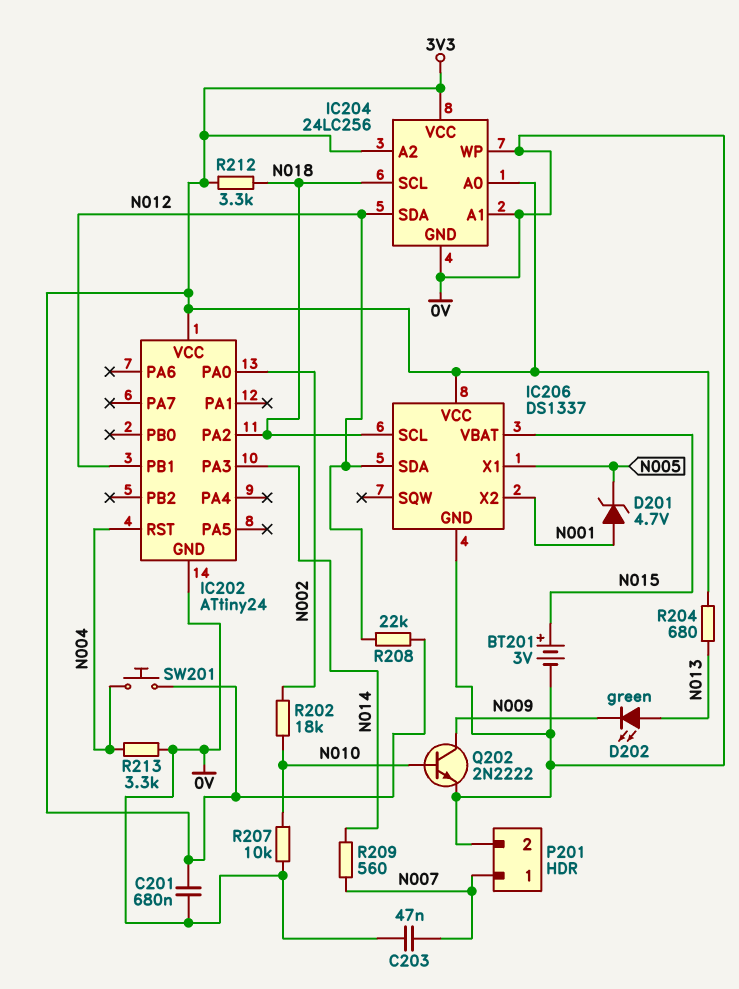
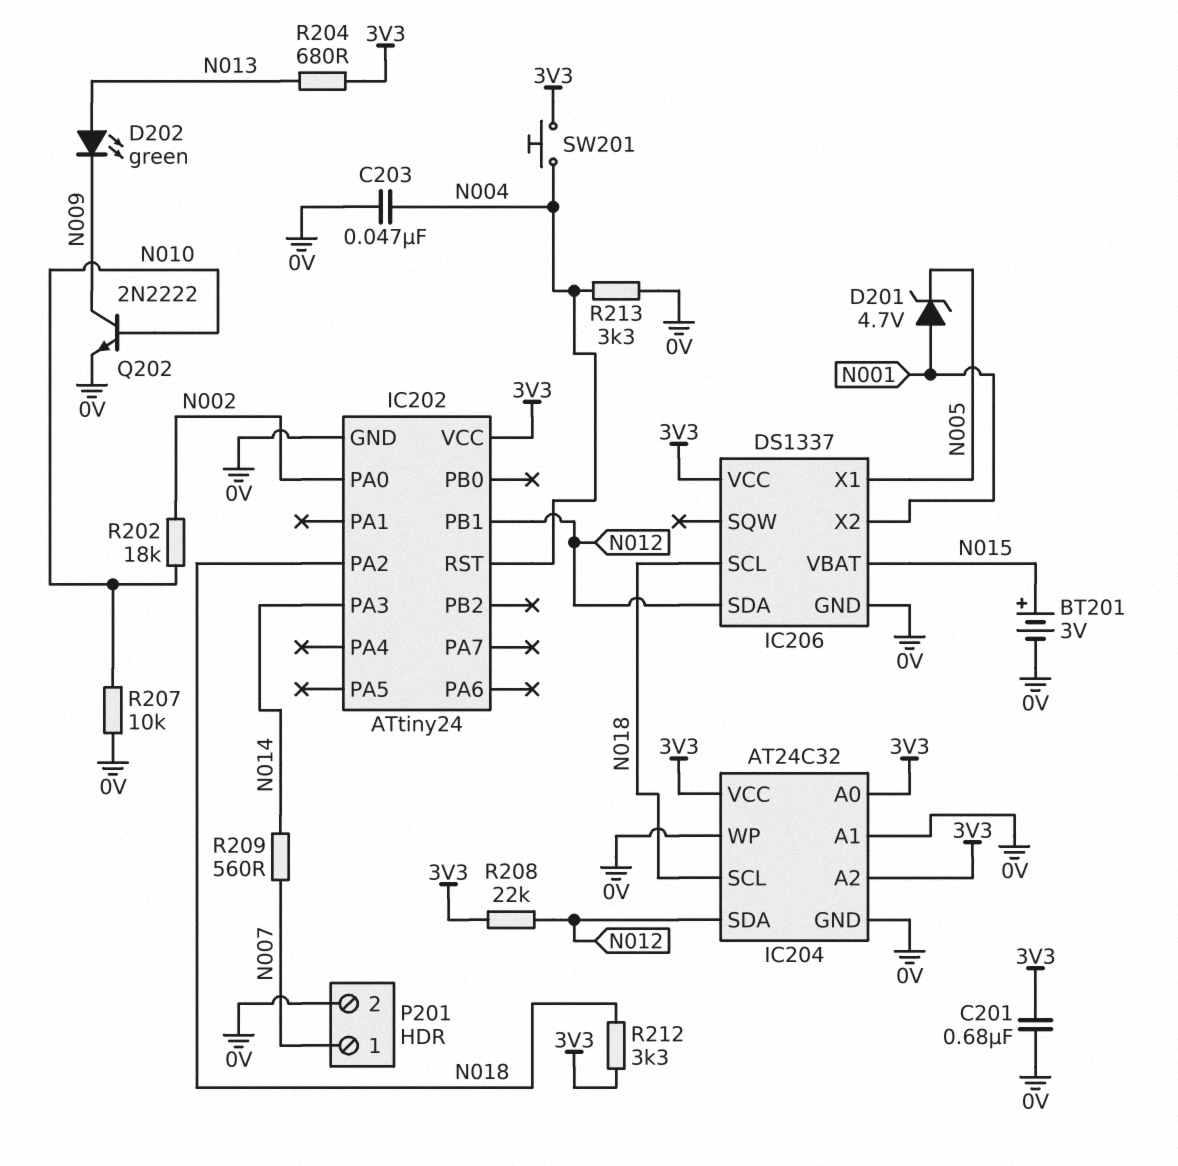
C203: 47nF (0V, N007) -> 47nF (0V, N004)
IC204: 24LC256 -> AT24C32

